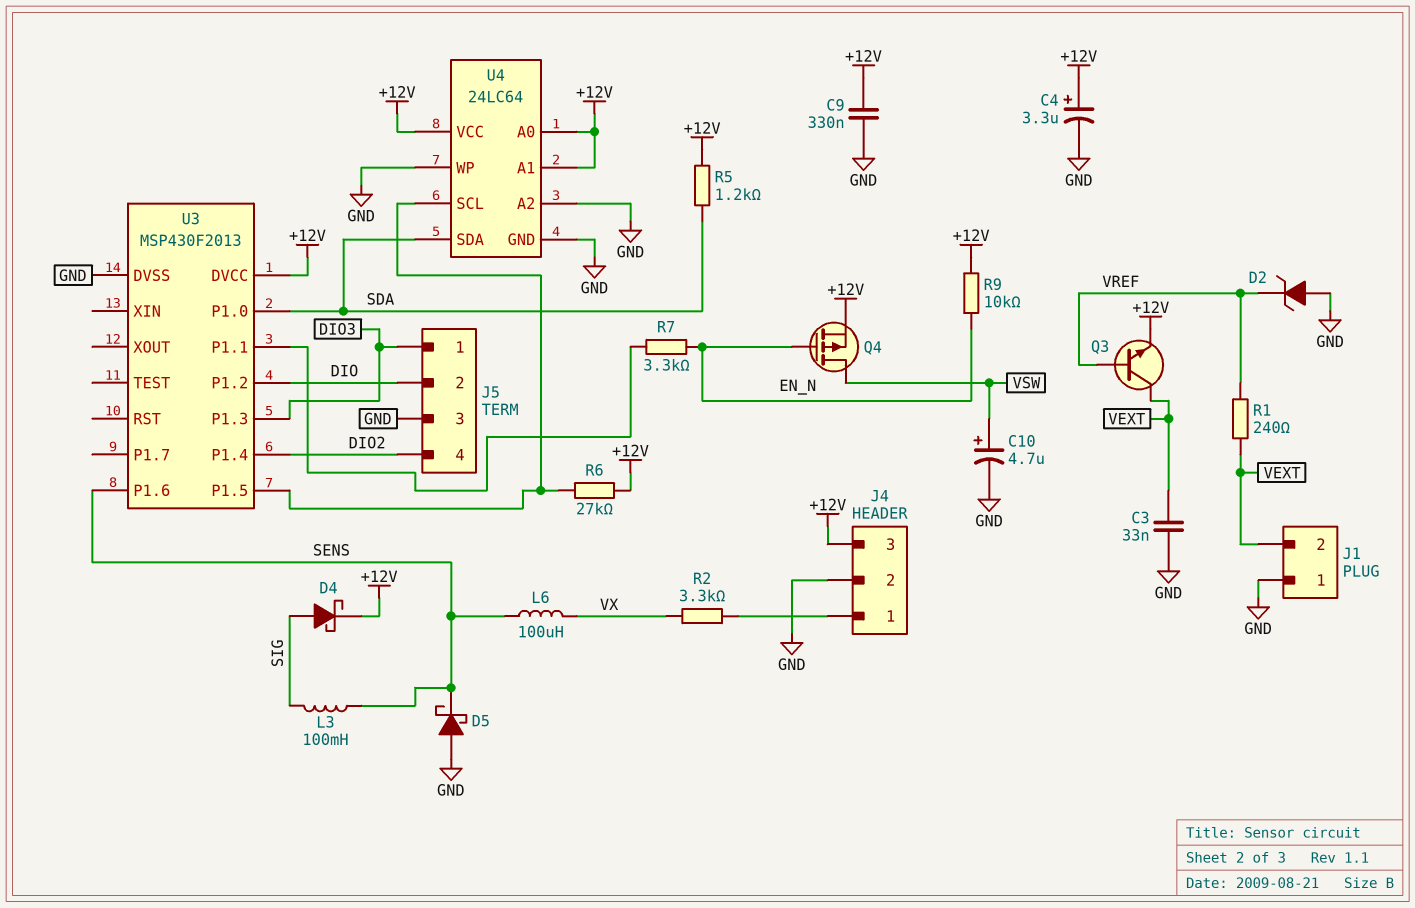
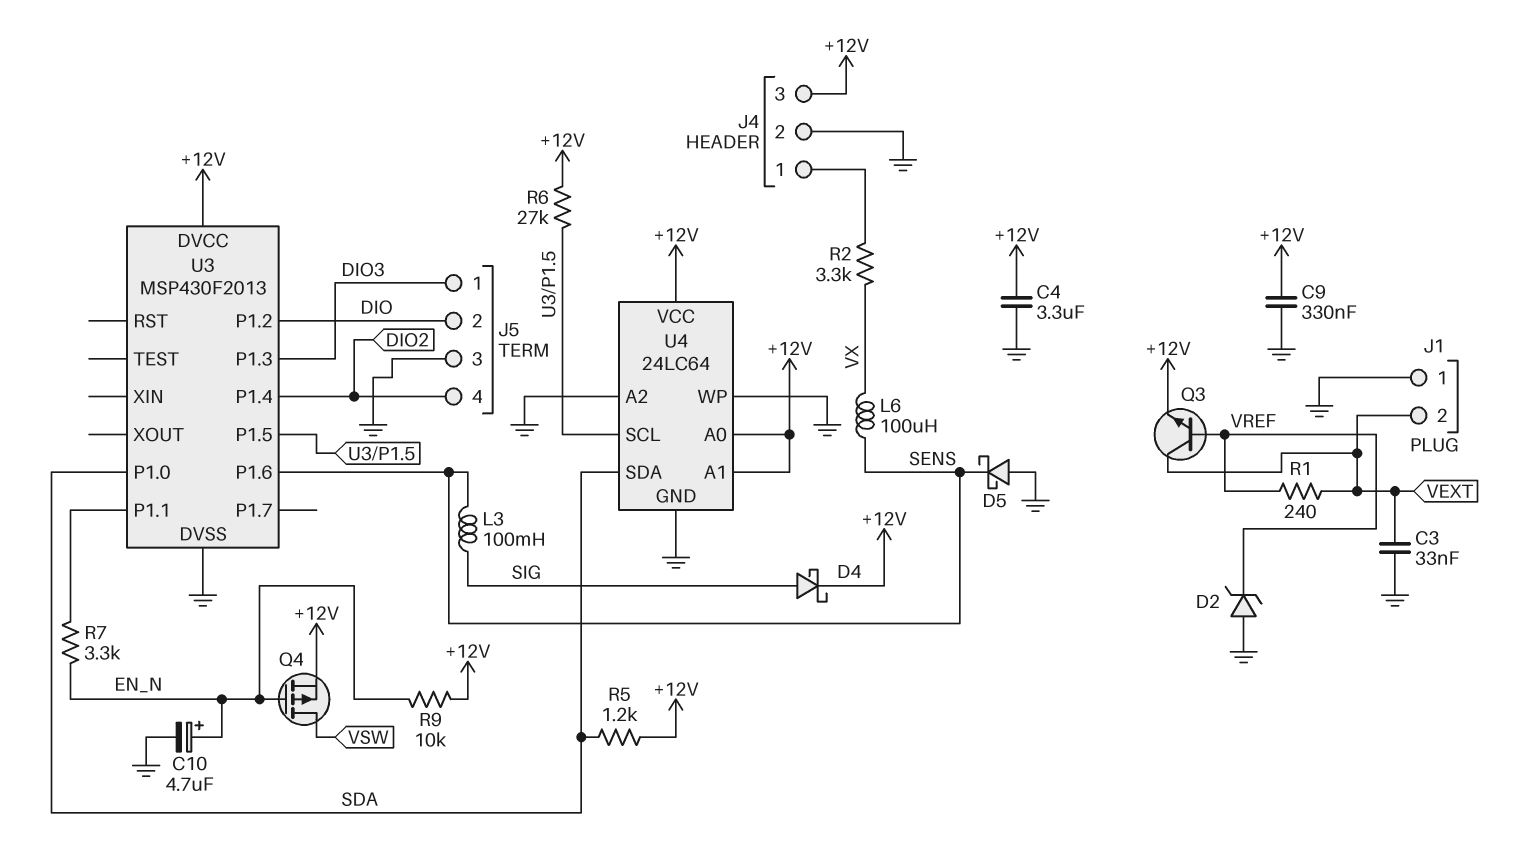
C4: 3.3uF (plus +12V, minus GND) -> 3.3uF (+12V, GND)
C10: 4.7uF (plus VSW, minus GND) -> 4.7uF (plus EN_N, minus GND)

